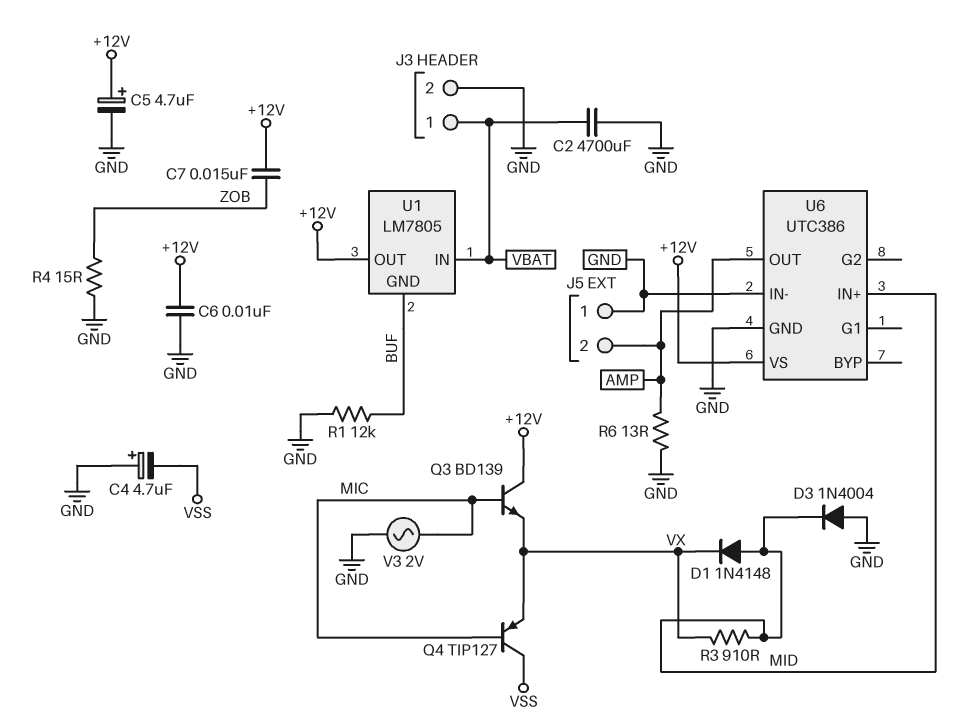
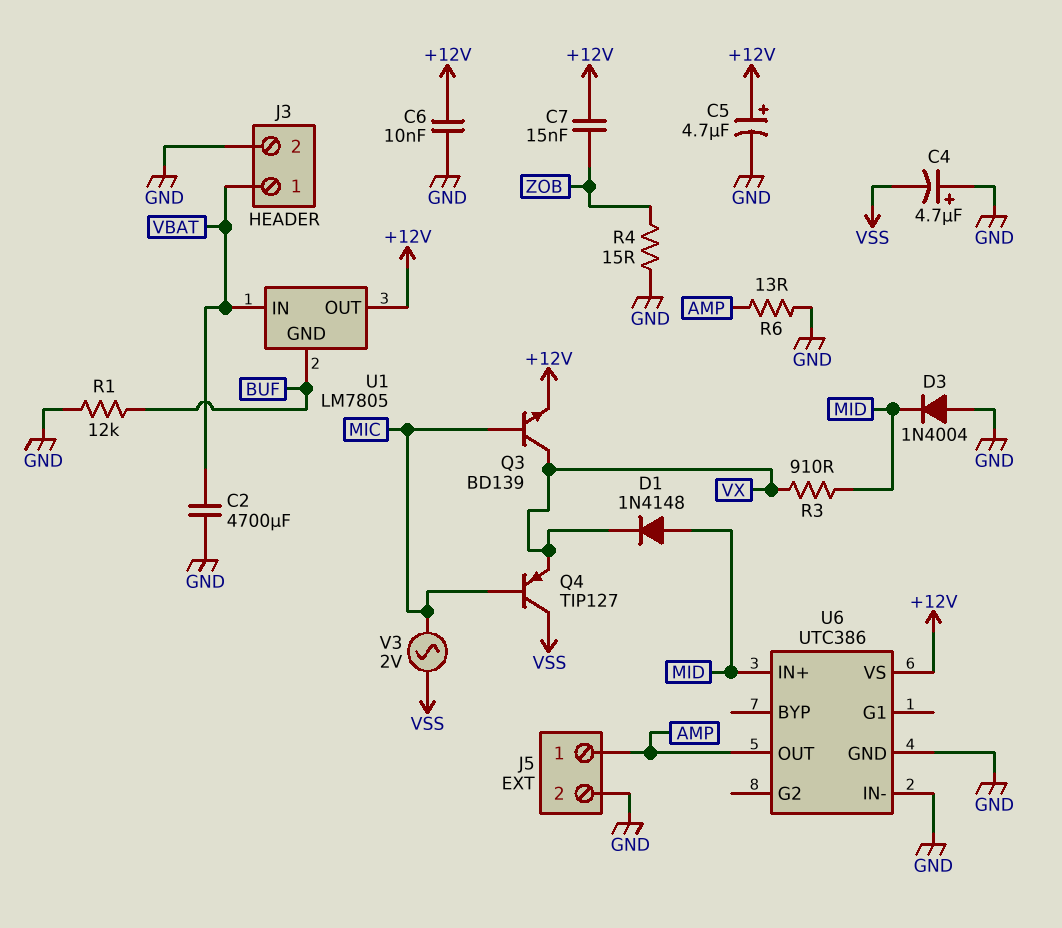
J5 pin 1: GND -> AMP
J5 pin 2: AMP -> GND
Q3: NPN BD139 (B MIC, C +12V, E VX) -> NPN BD139 (B MIC, C VX, E +12V)
V3: AC 2V (GND, MIC) -> AC 2V (MIC, VSS)

